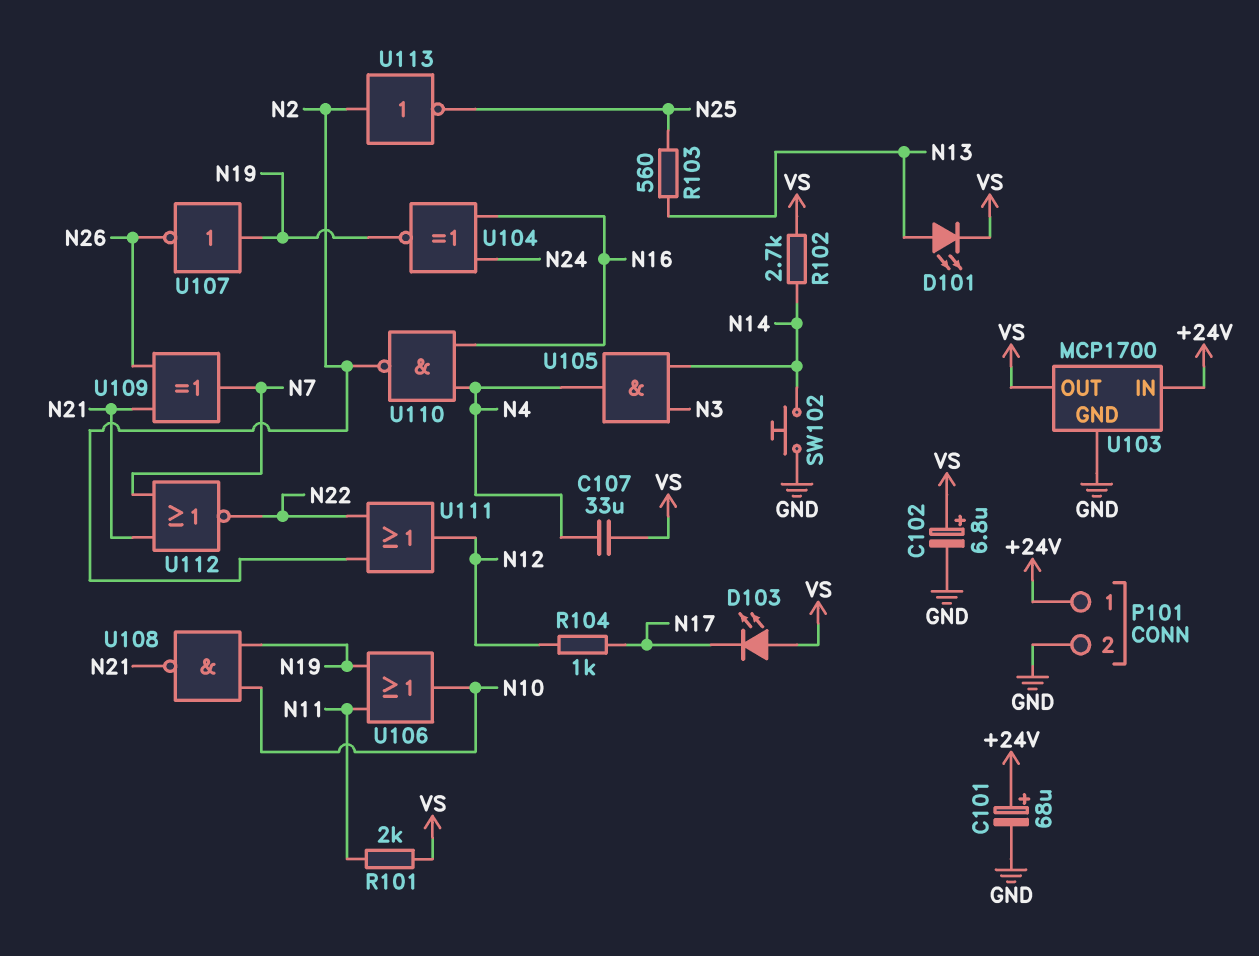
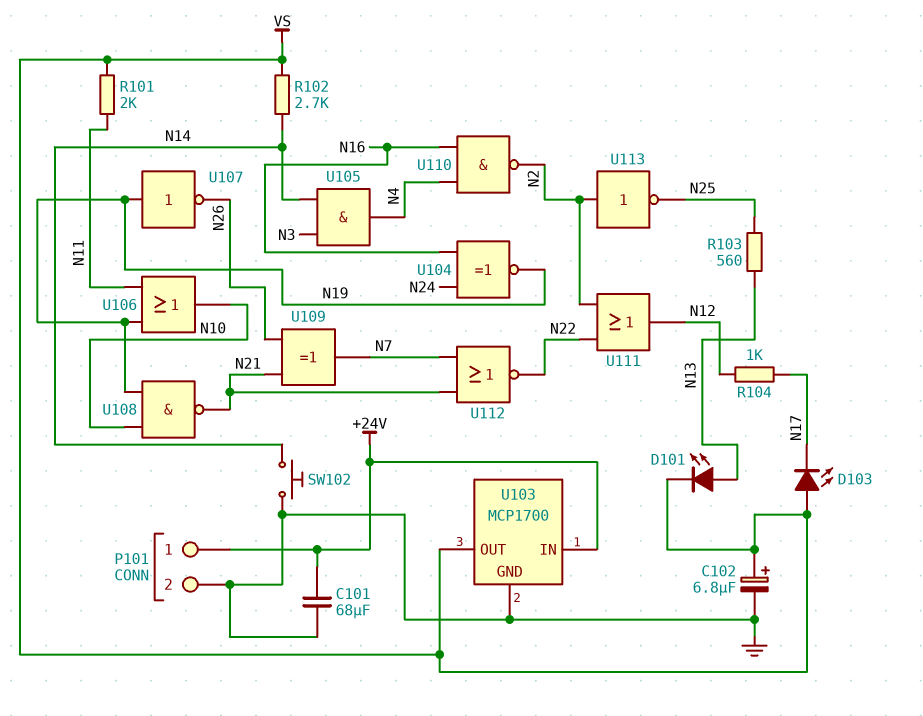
C101: 68uF (plus +24V, minus GND) -> 68uF (+24V, GND)
C107: 33uF (N4, VS) -> none

